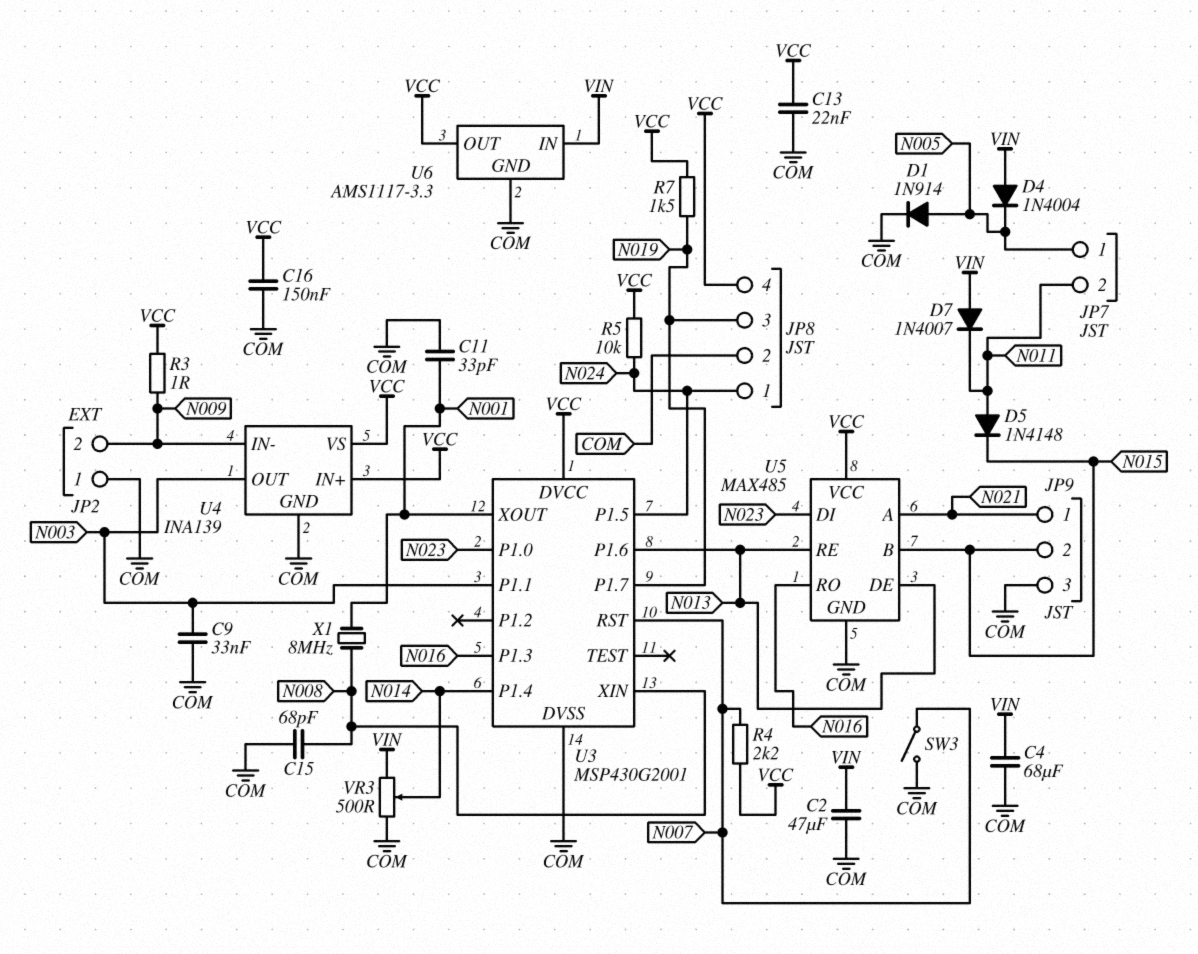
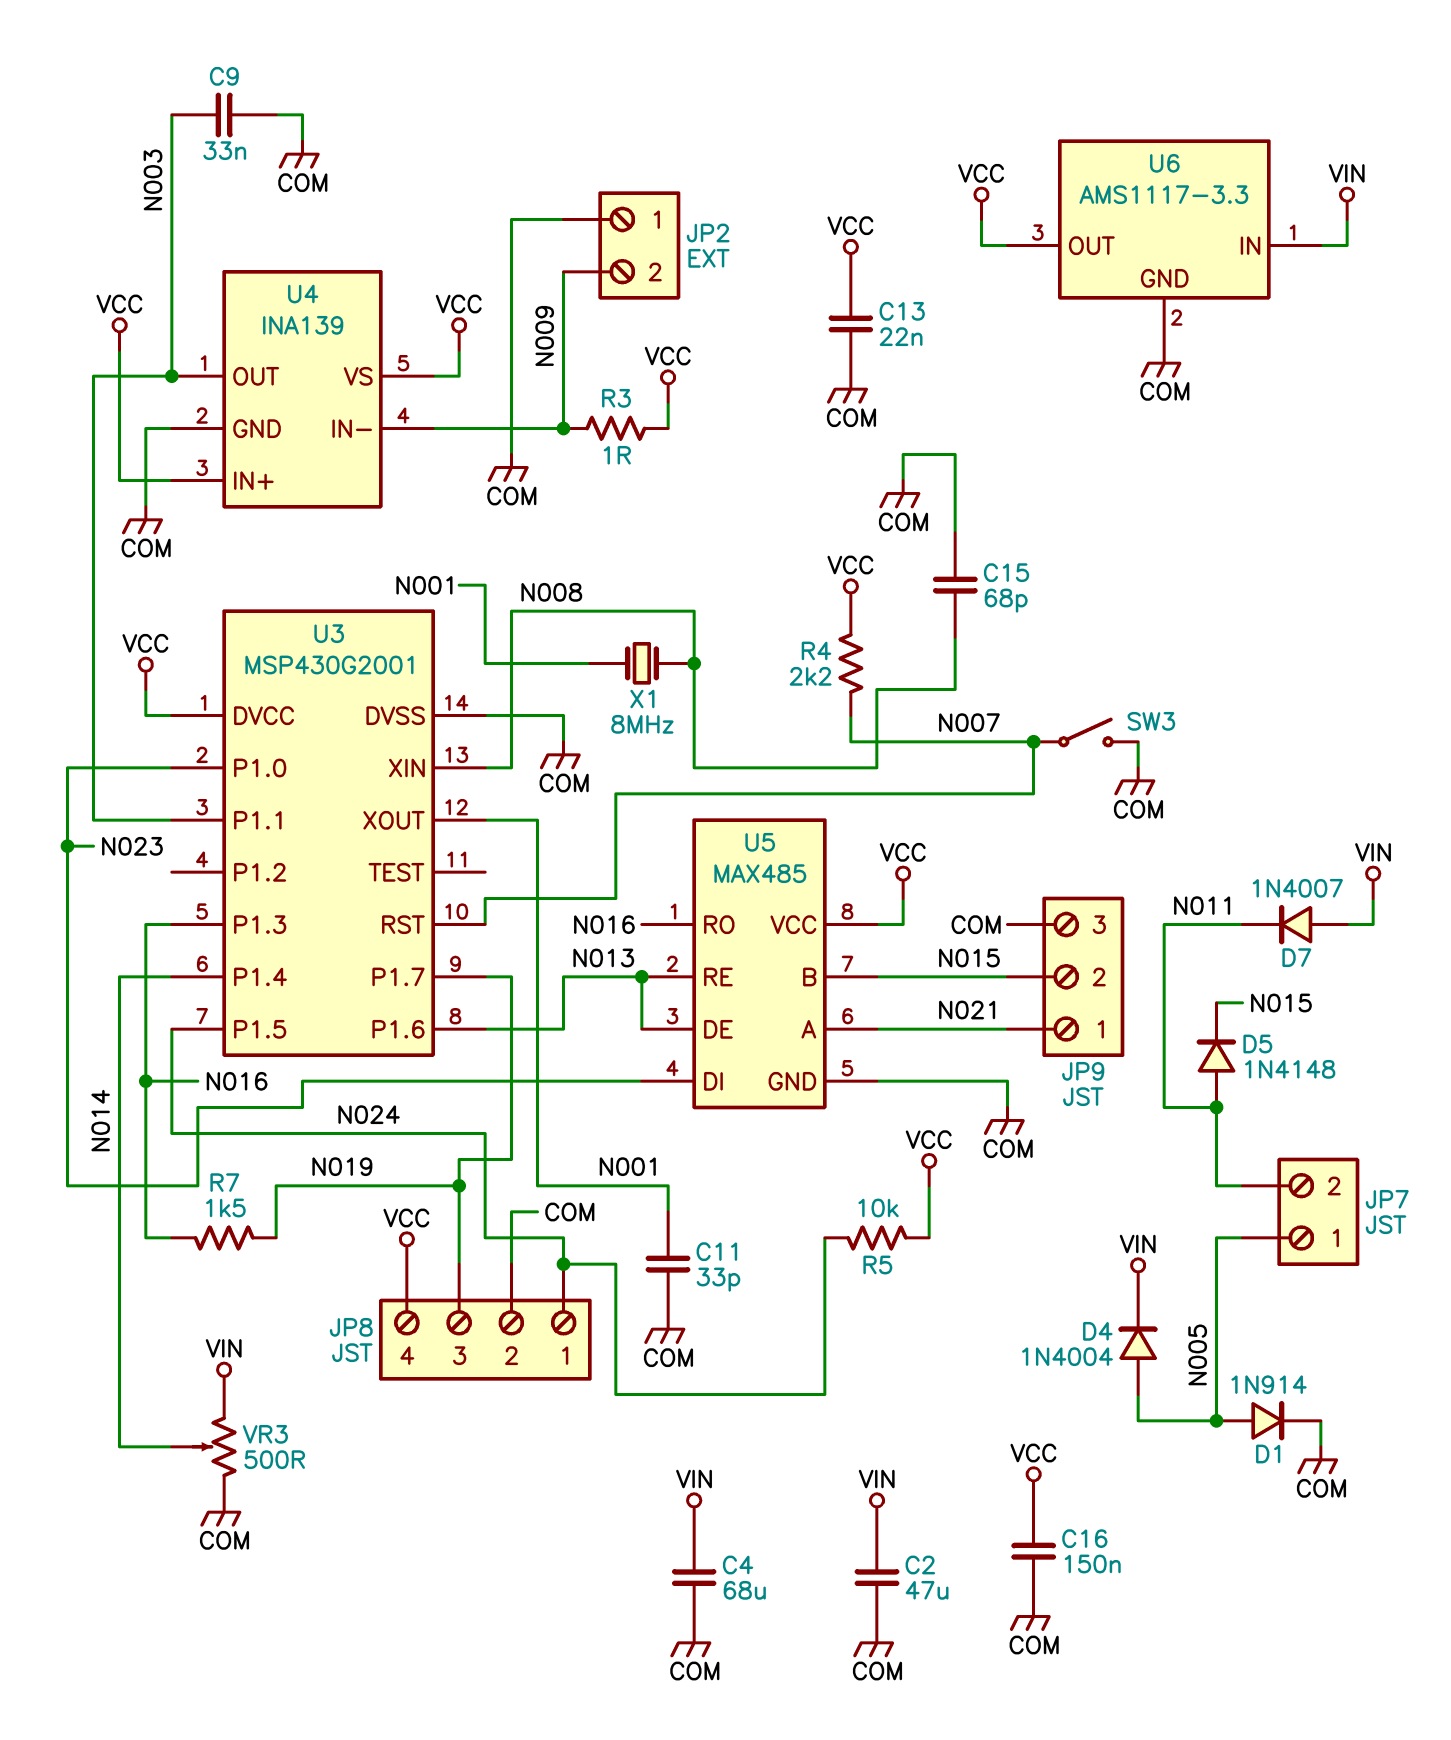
D4: diode 1N4004 (A VIN, K N005) -> diode 1N4004 (A N005, K VIN)
R7: 1.5k (N019, VCC) -> 1.5k (N016, N019)

